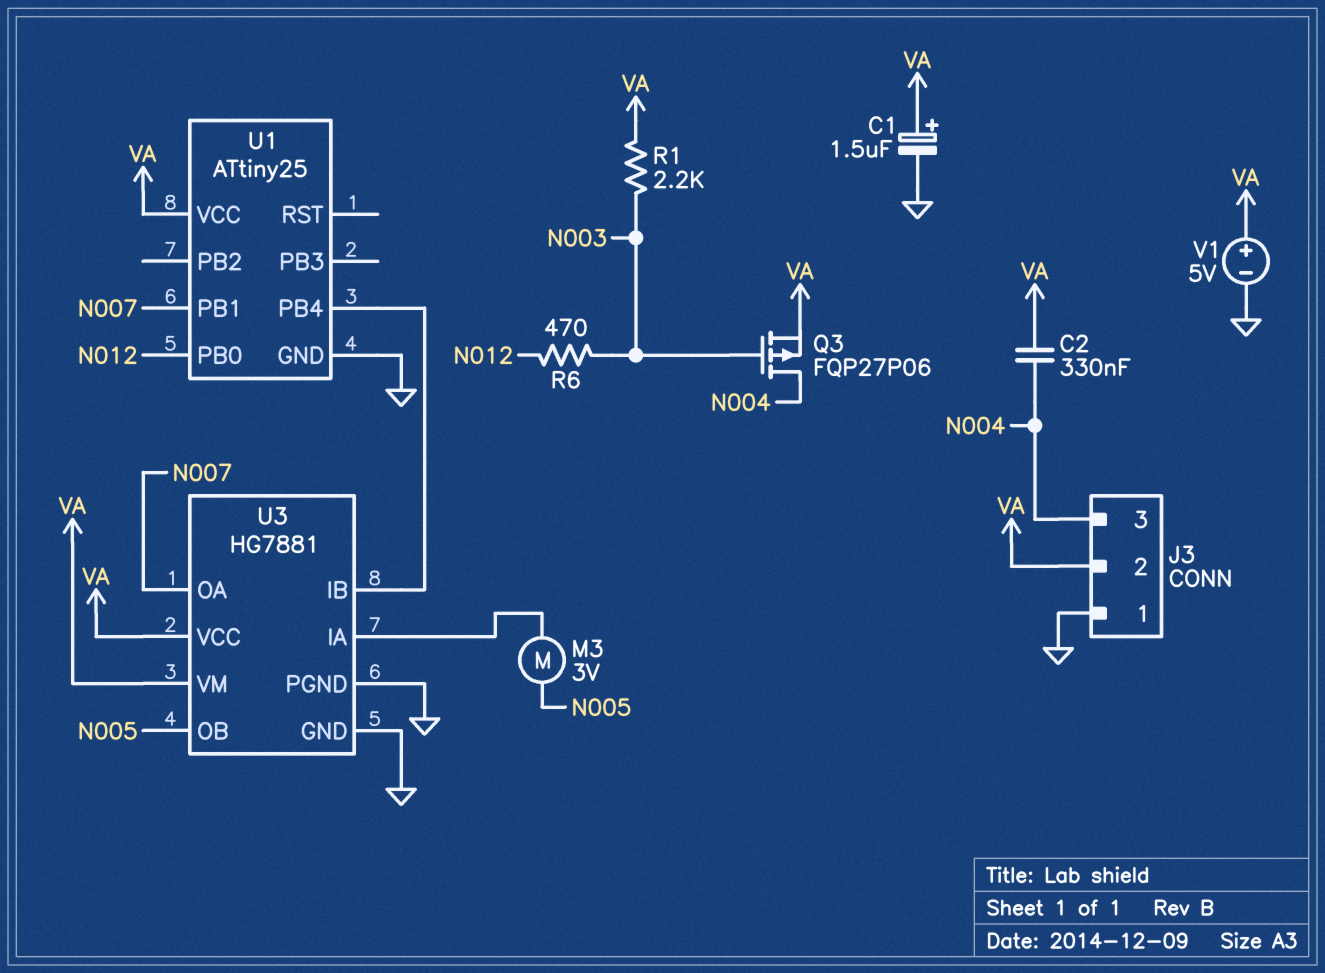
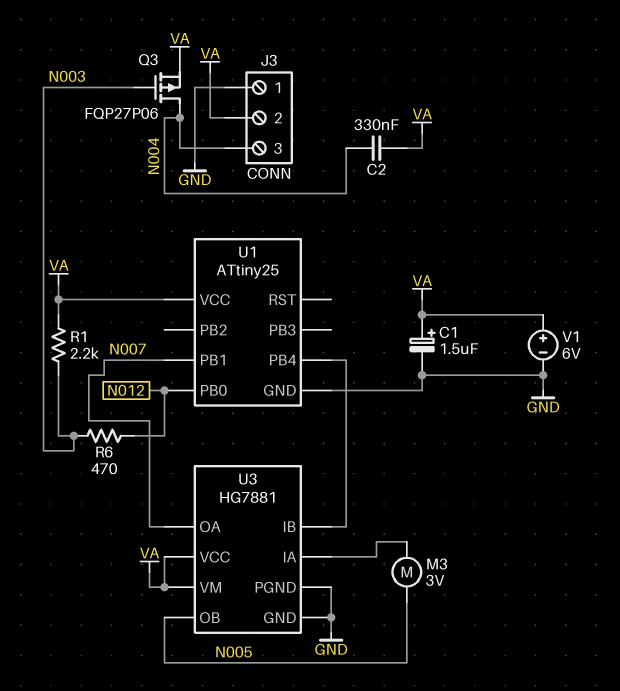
V1: 5V (plus VA, minus GND) -> 6V (plus VA, minus GND)

